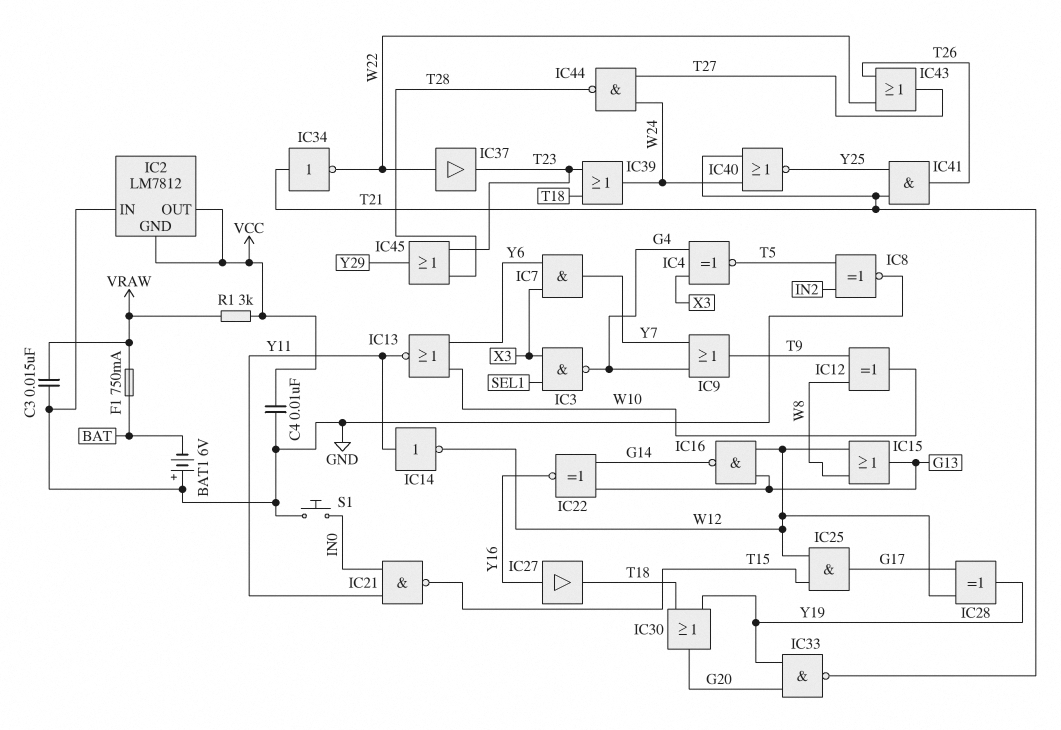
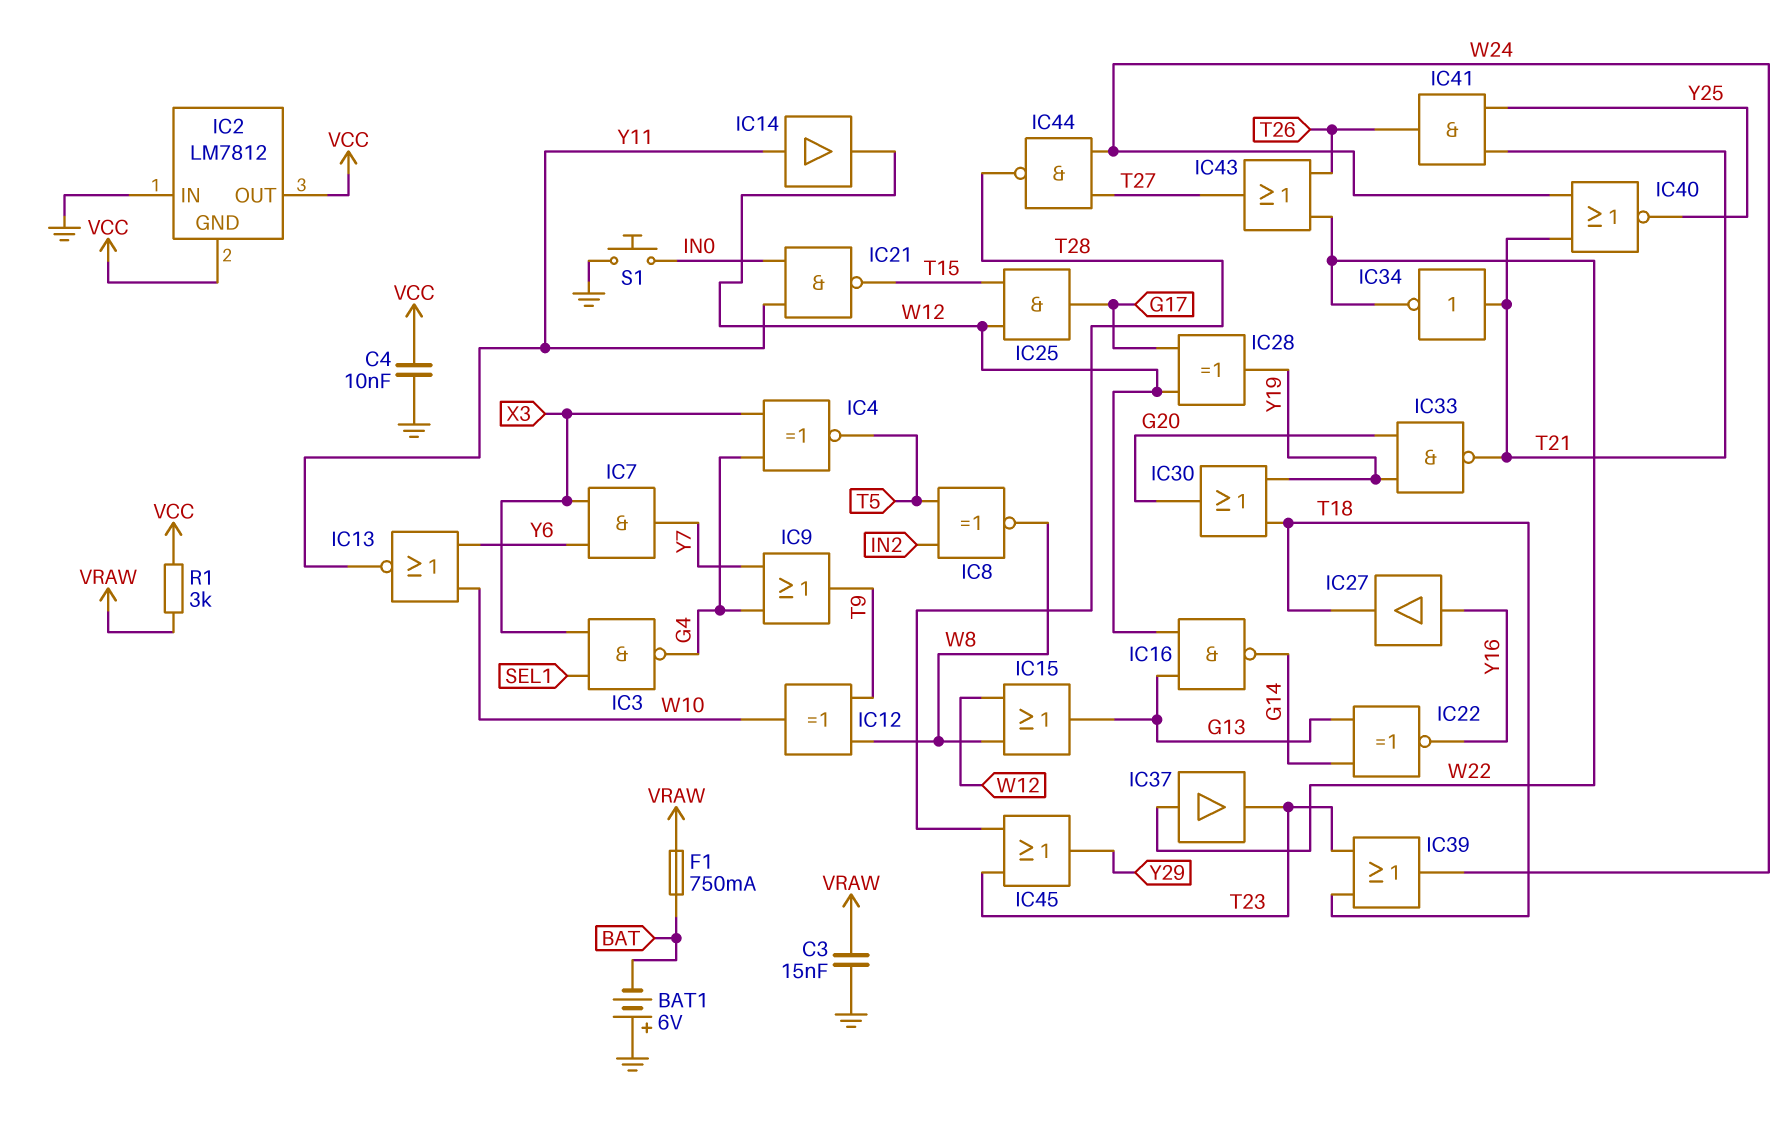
IC8: XNOR (in IN2, in T5, out GND) -> XNOR (in IN2, in T5, out W8)
IC14: NOT (in Y11, out W12) -> buffer (in Y11, out W12)

